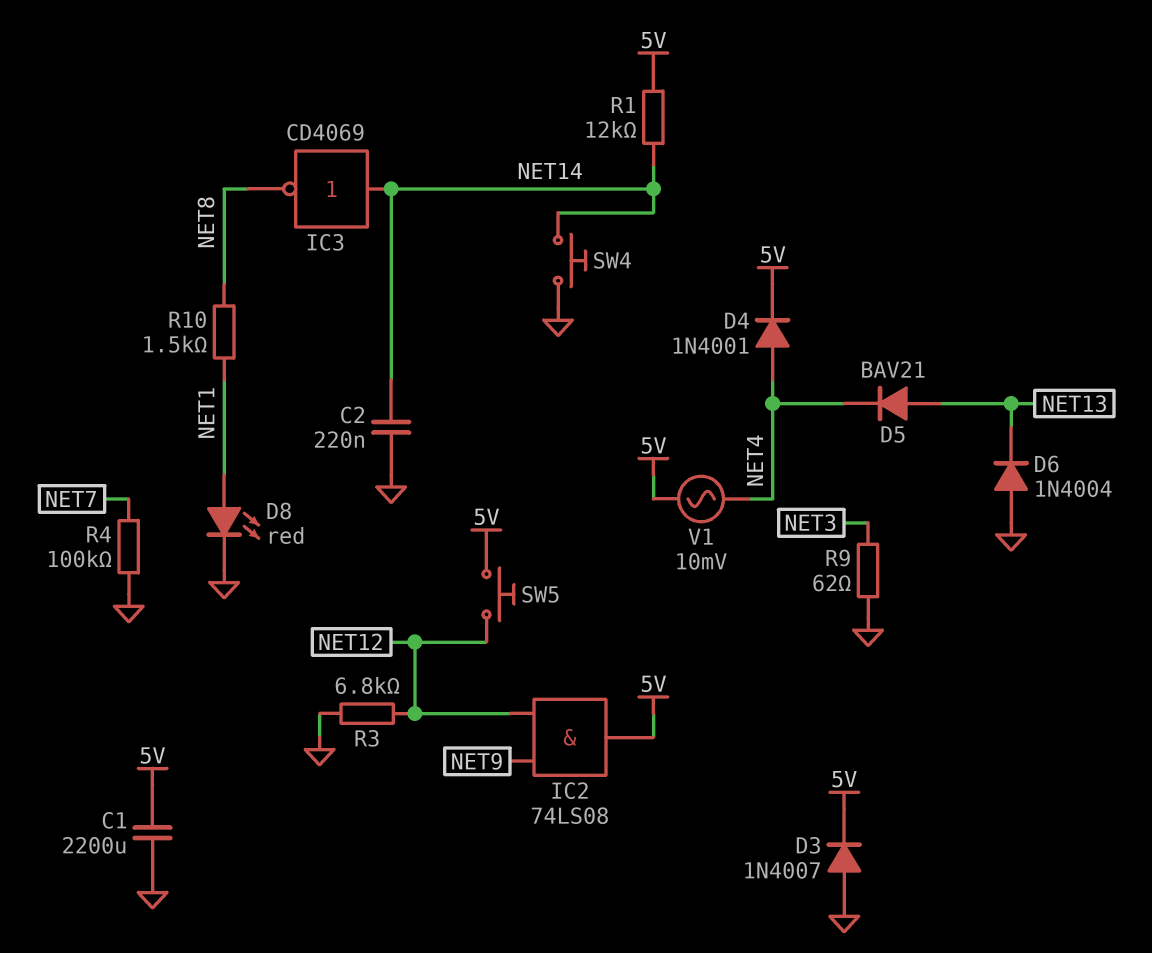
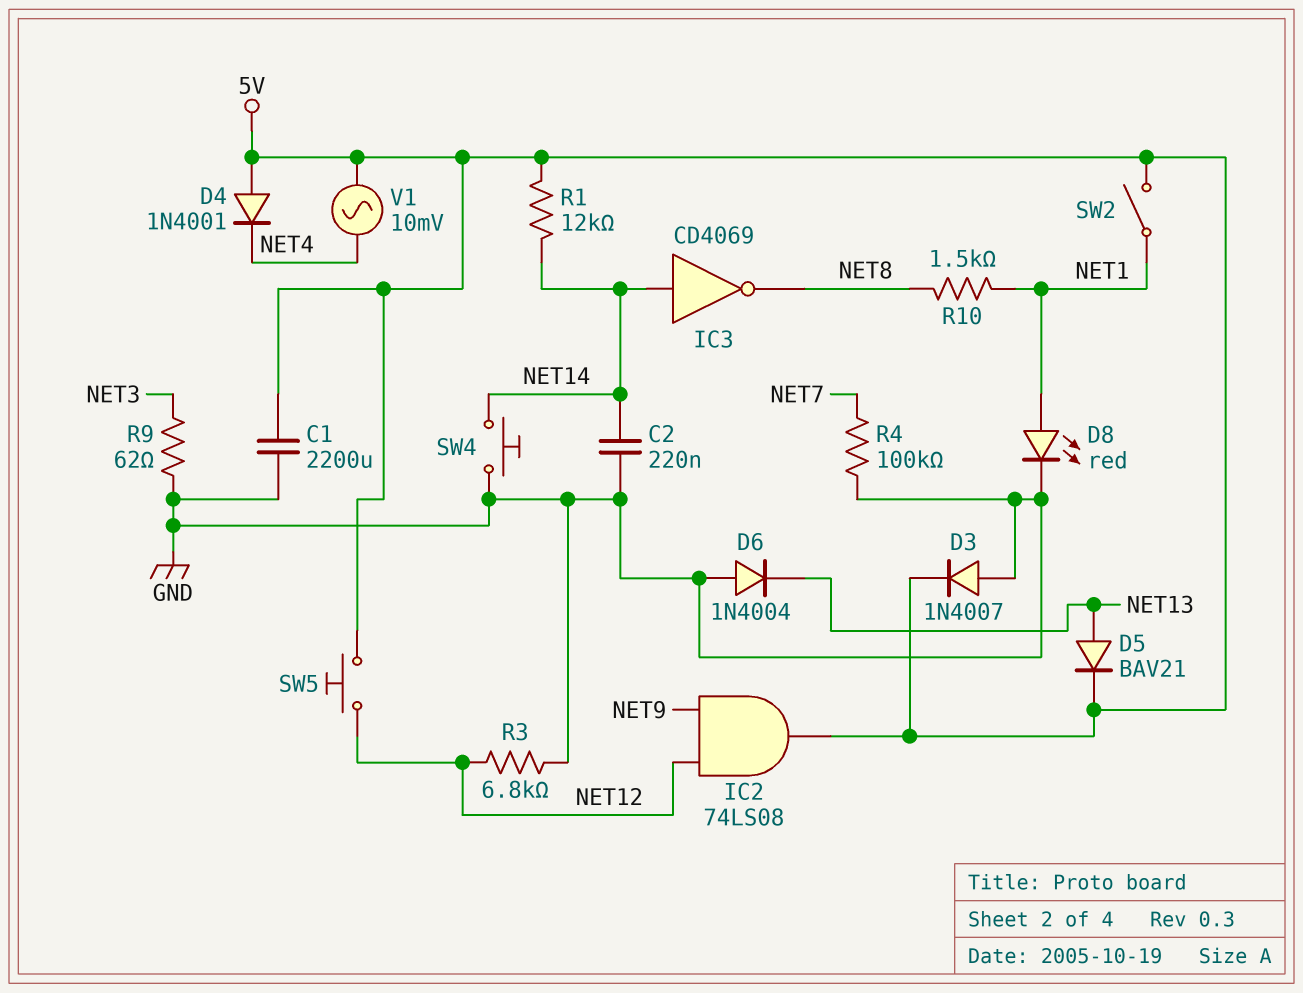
D4: diode 1N4001 (A NET4, K 5V) -> diode 1N4001 (A 5V, K NET4)
D5: diode BAV21 (A NET13, K NET4) -> diode BAV21 (A NET13, K 5V)
SW2: none -> switch (5V, NET1)

